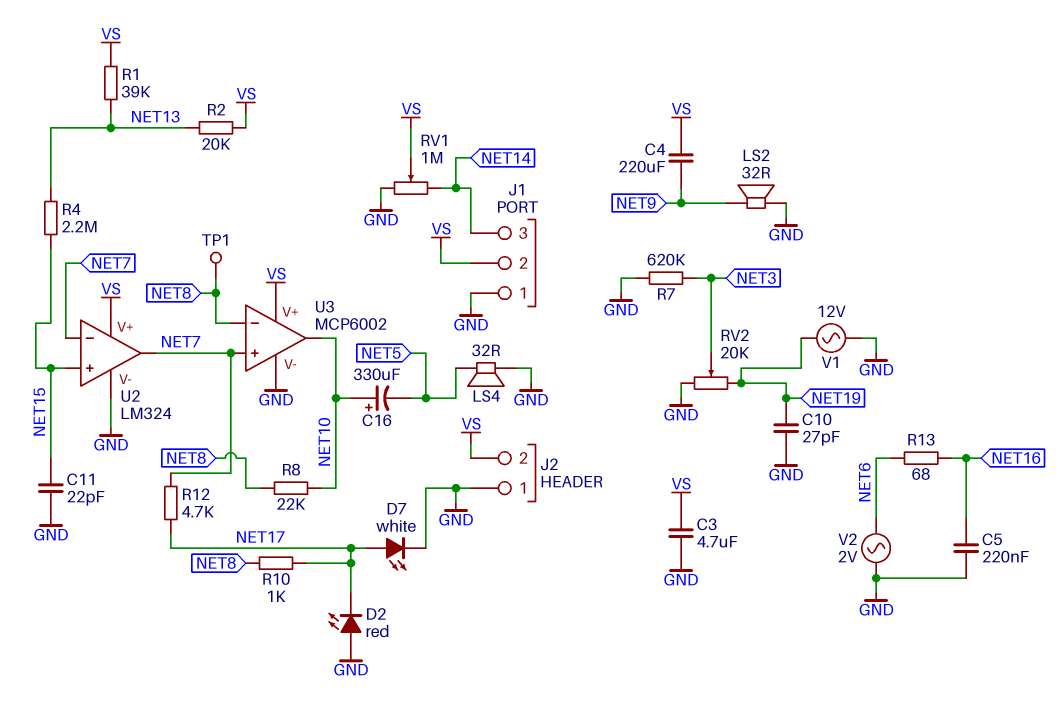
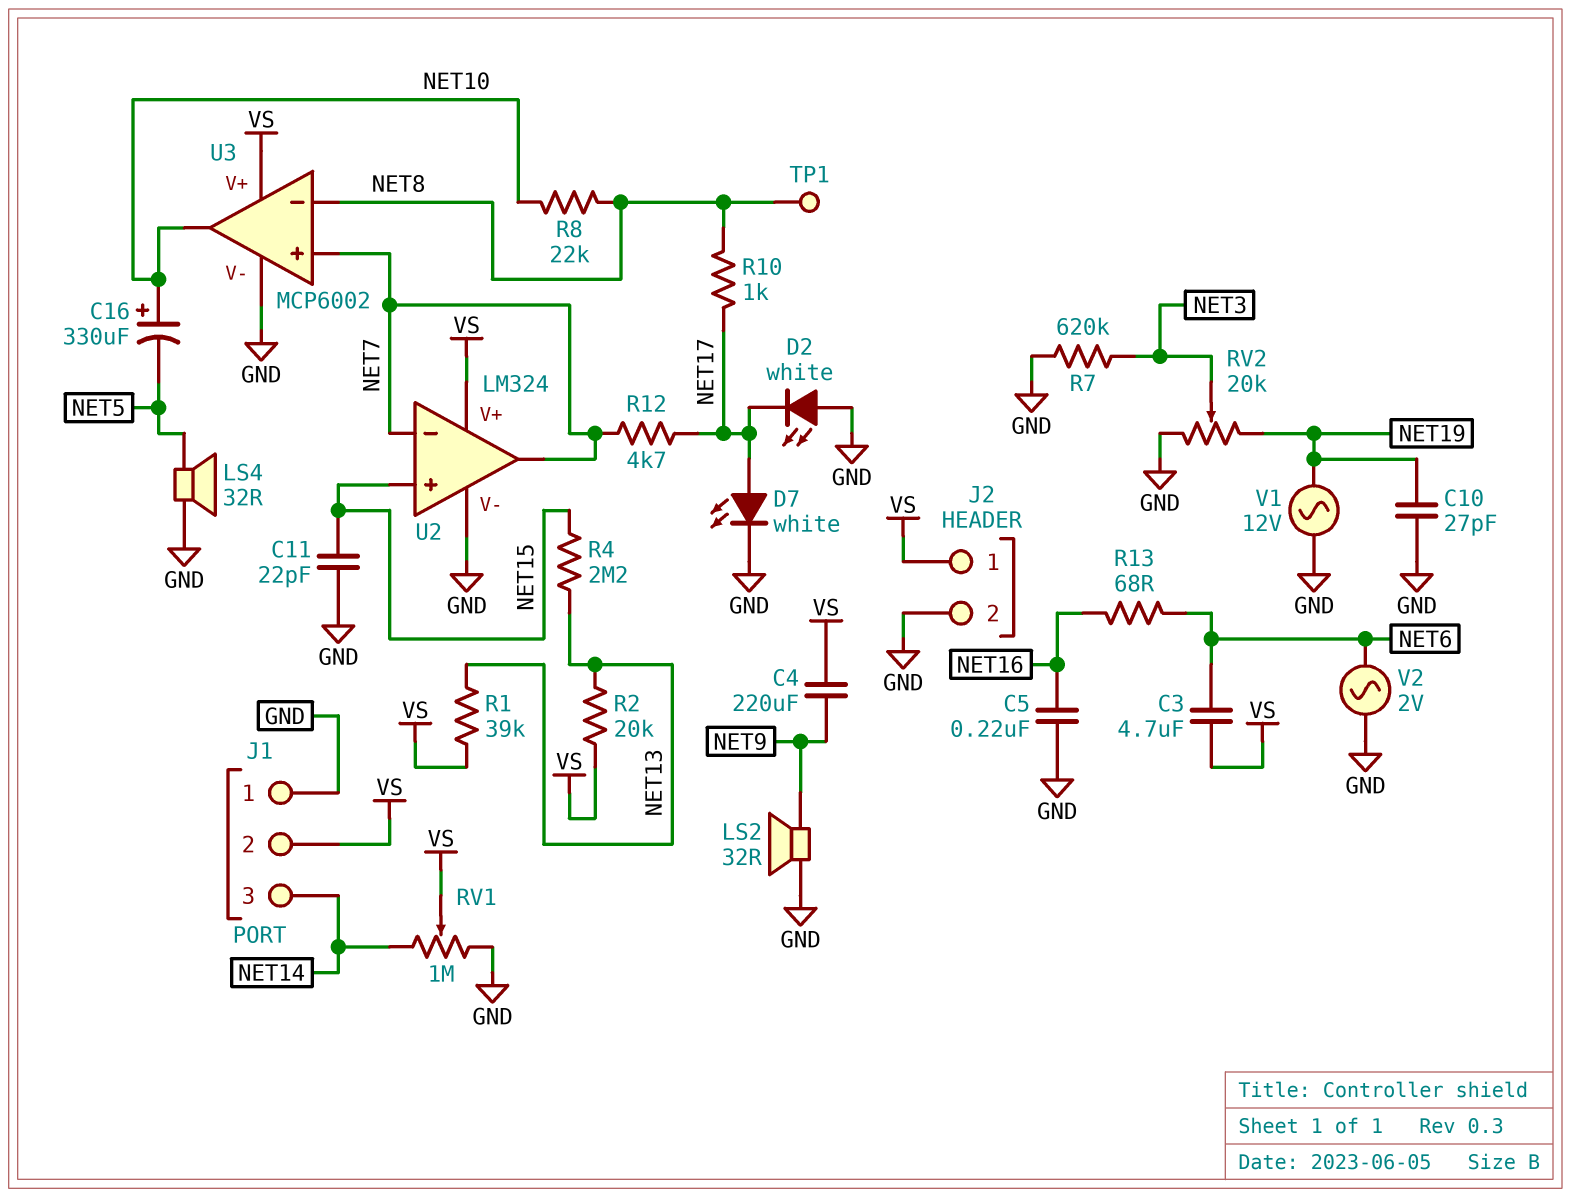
C3: 4.7uF (GND, VS) -> 4.7uF (NET6, VS)
D2: LED red (A GND, K NET17) -> LED white (A GND, K NET17)
J2 pin 1: GND -> VS
J2 pin 2: VS -> GND

